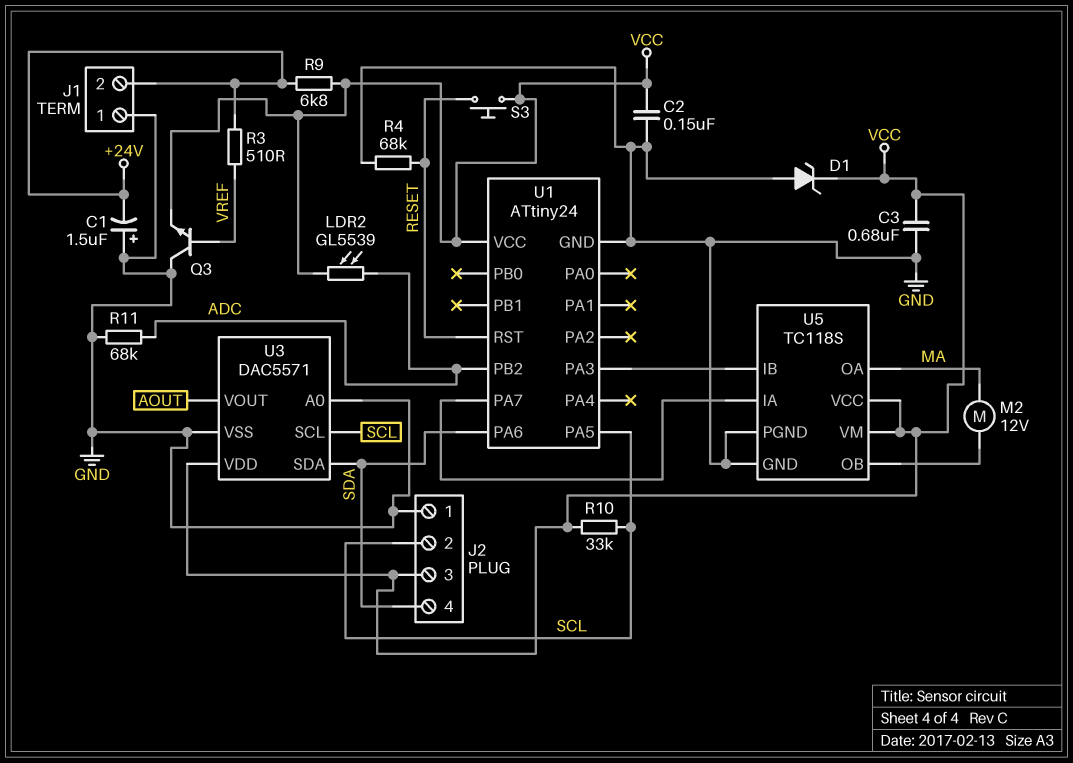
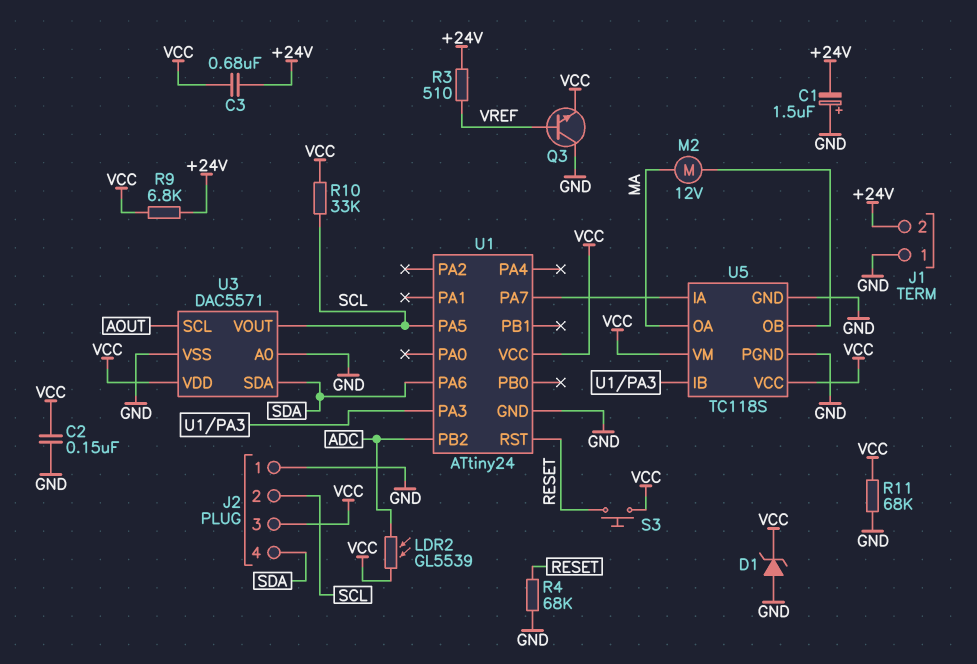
C3: 680nF (GND, VCC) -> 680nF (+24V, VCC)
R11: 68k (ADC, GND) -> 68k (GND, VCC)
U3 pin SCL: SCL -> AOUT
U3 pin VOUT: AOUT -> SCL

